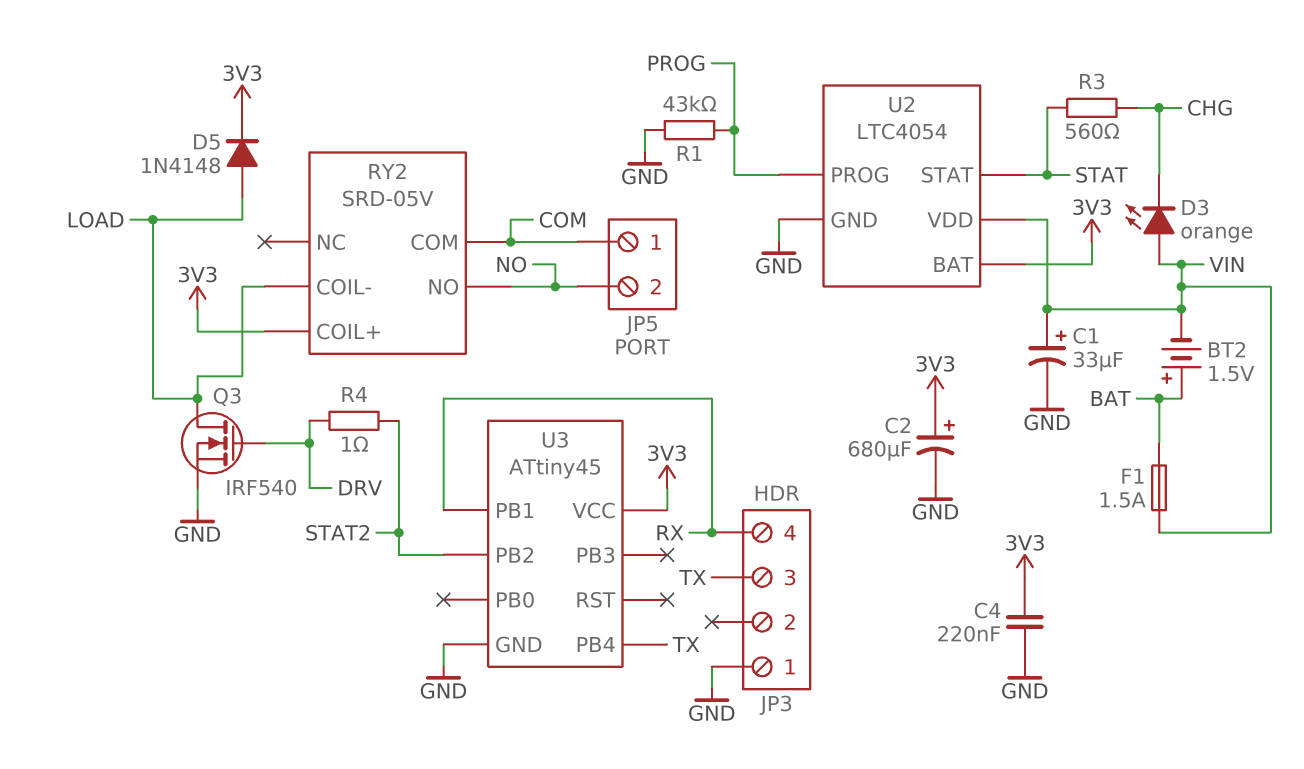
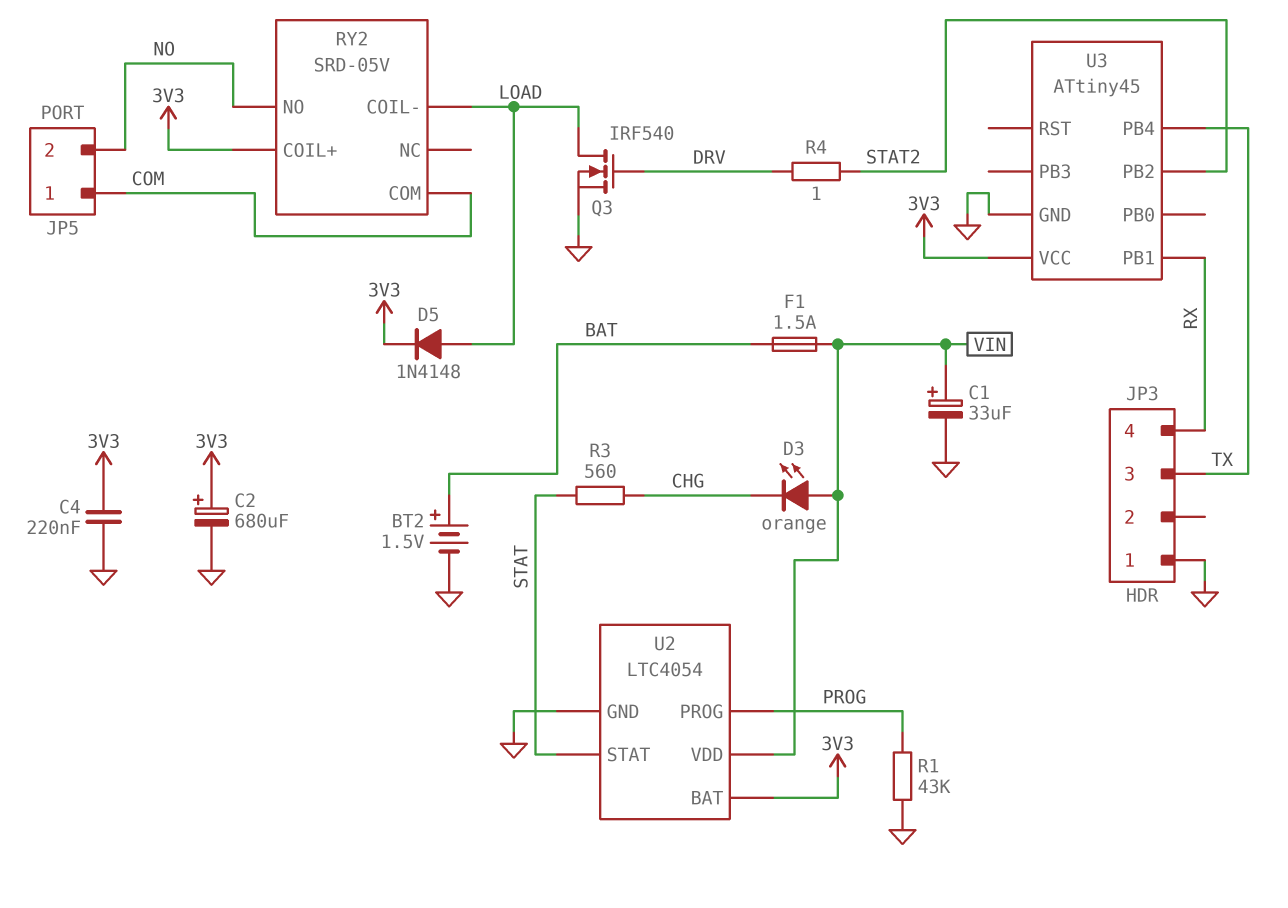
BT2: 1.5V (plus BAT, minus VIN) -> 1.5V (plus BAT, minus GND)

